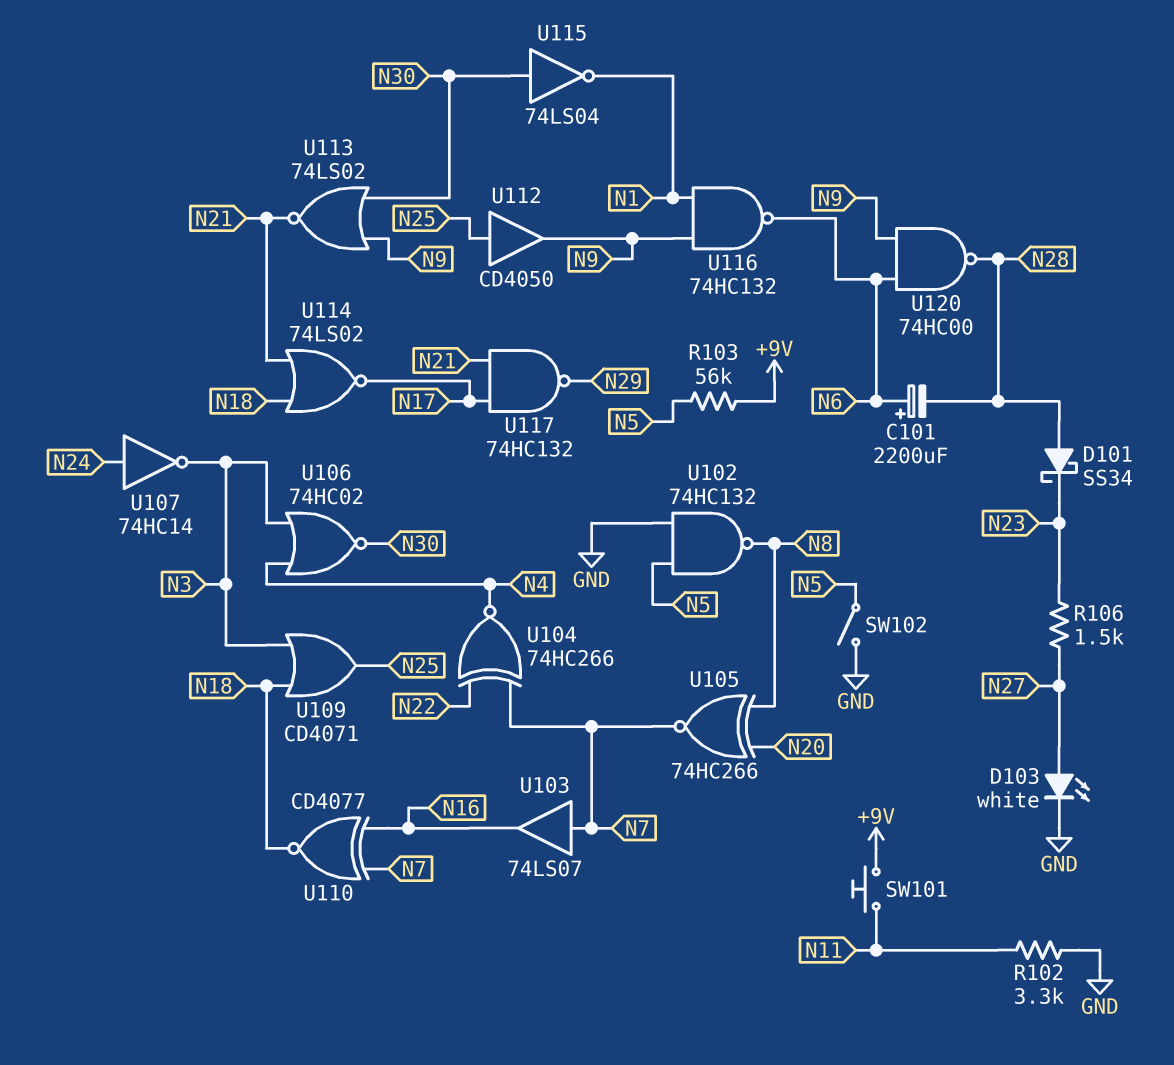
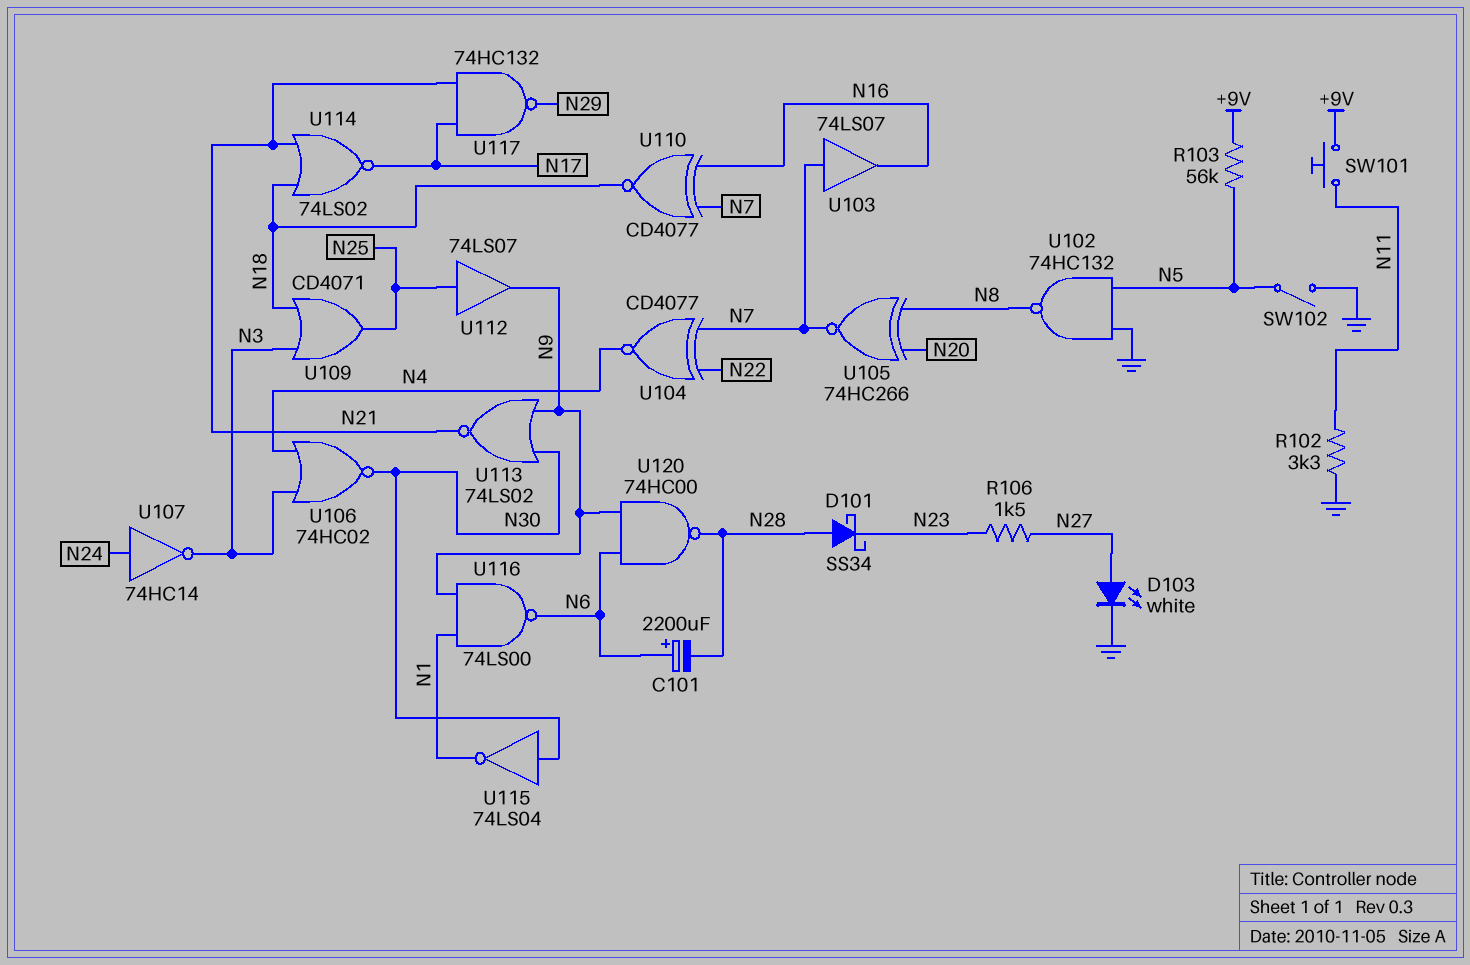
U104: XNOR 74HC266 (in N7, in N22, out N4) -> XNOR CD4077 (in N7, in N22, out N4)
U112: buffer CD4050 (in N25, out N9) -> buffer 74LS07 (in N25, out N9)
U116: NAND 74HC132 (in N1, in N9, out N6) -> NAND 74LS00 (in N1, in N9, out N6)

